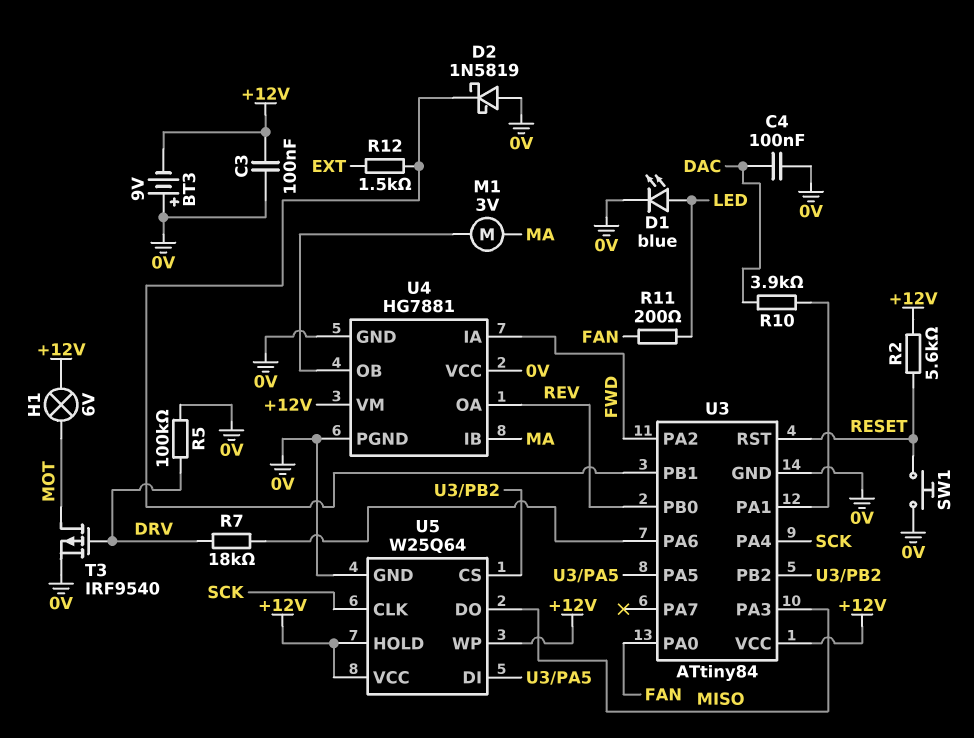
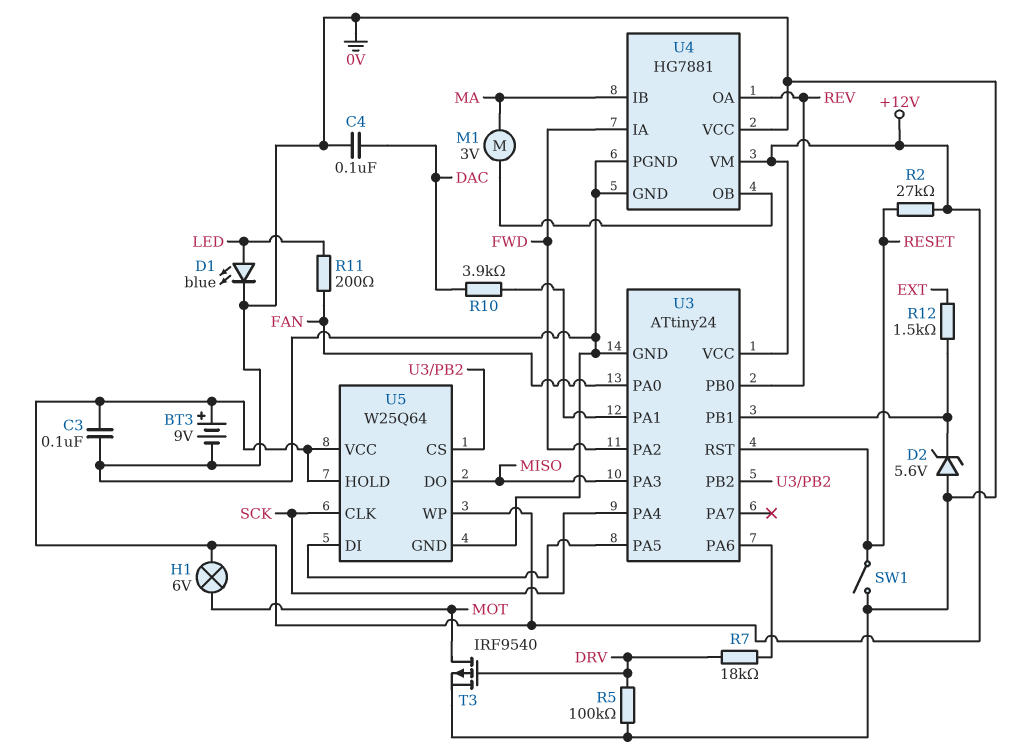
BT3: 9V (plus 0V, minus +12V) -> 9V (plus +12V, minus 0V)
D2: schottky 1N5819 (A 0V, K U3/PB1) -> zener 5.6V (A 0V, K U3/PB1)
R2: 5.6k (+12V, RESET) -> 27k (+12V, RESET)
SW1: button (0V, RESET) -> switch (0V, RESET)
U3: ATtiny84 -> ATtiny24

